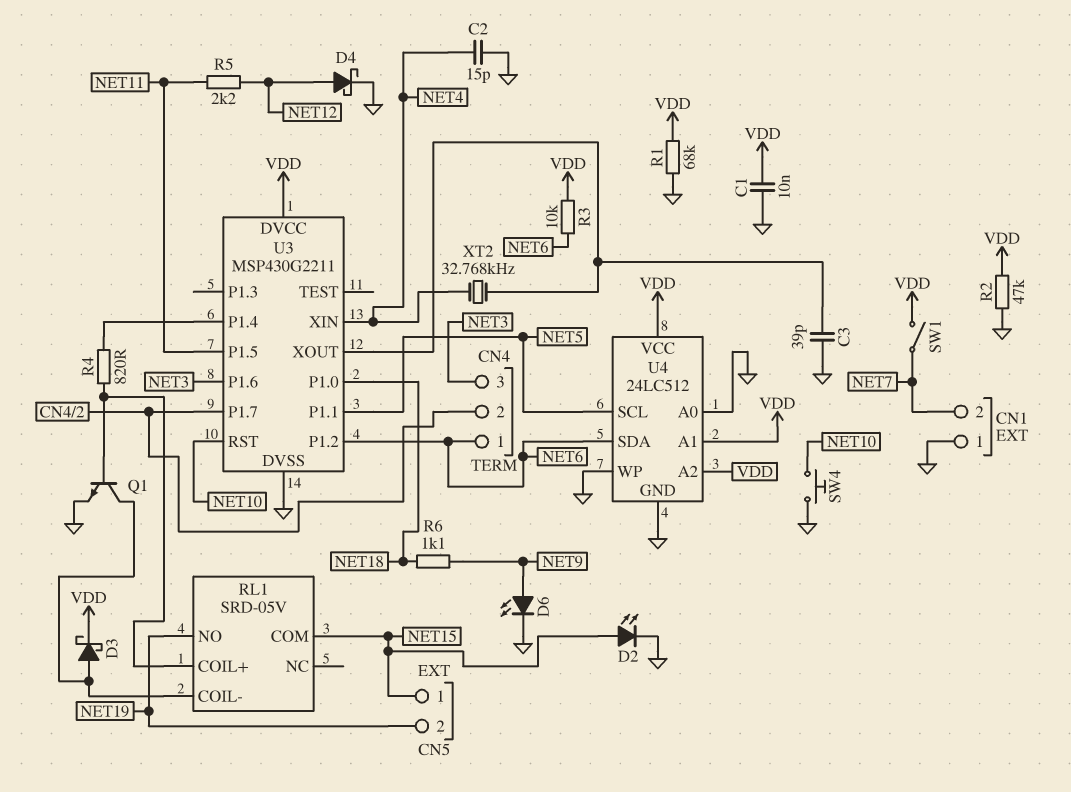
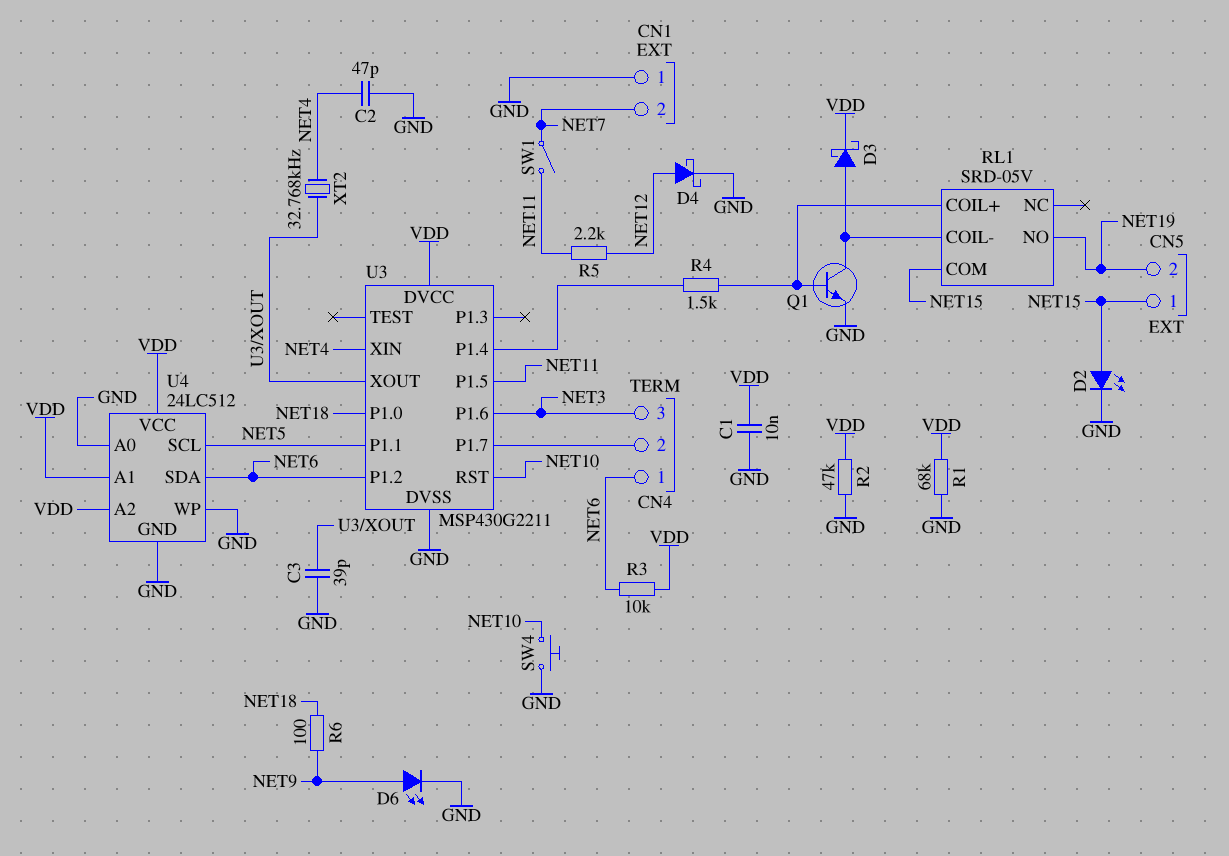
C2: 15pF (GND, NET4) -> 47pF (GND, NET4)
R4: 820 (RL1/COIL+, U3/P1.4) -> 1.5k (RL1/COIL+, U3/P1.4)
R6: 1.1k (NET9, NET18) -> 100 (NET9, NET18)
SW1: switch (NET7, VDD) -> switch (NET7, NET11)

